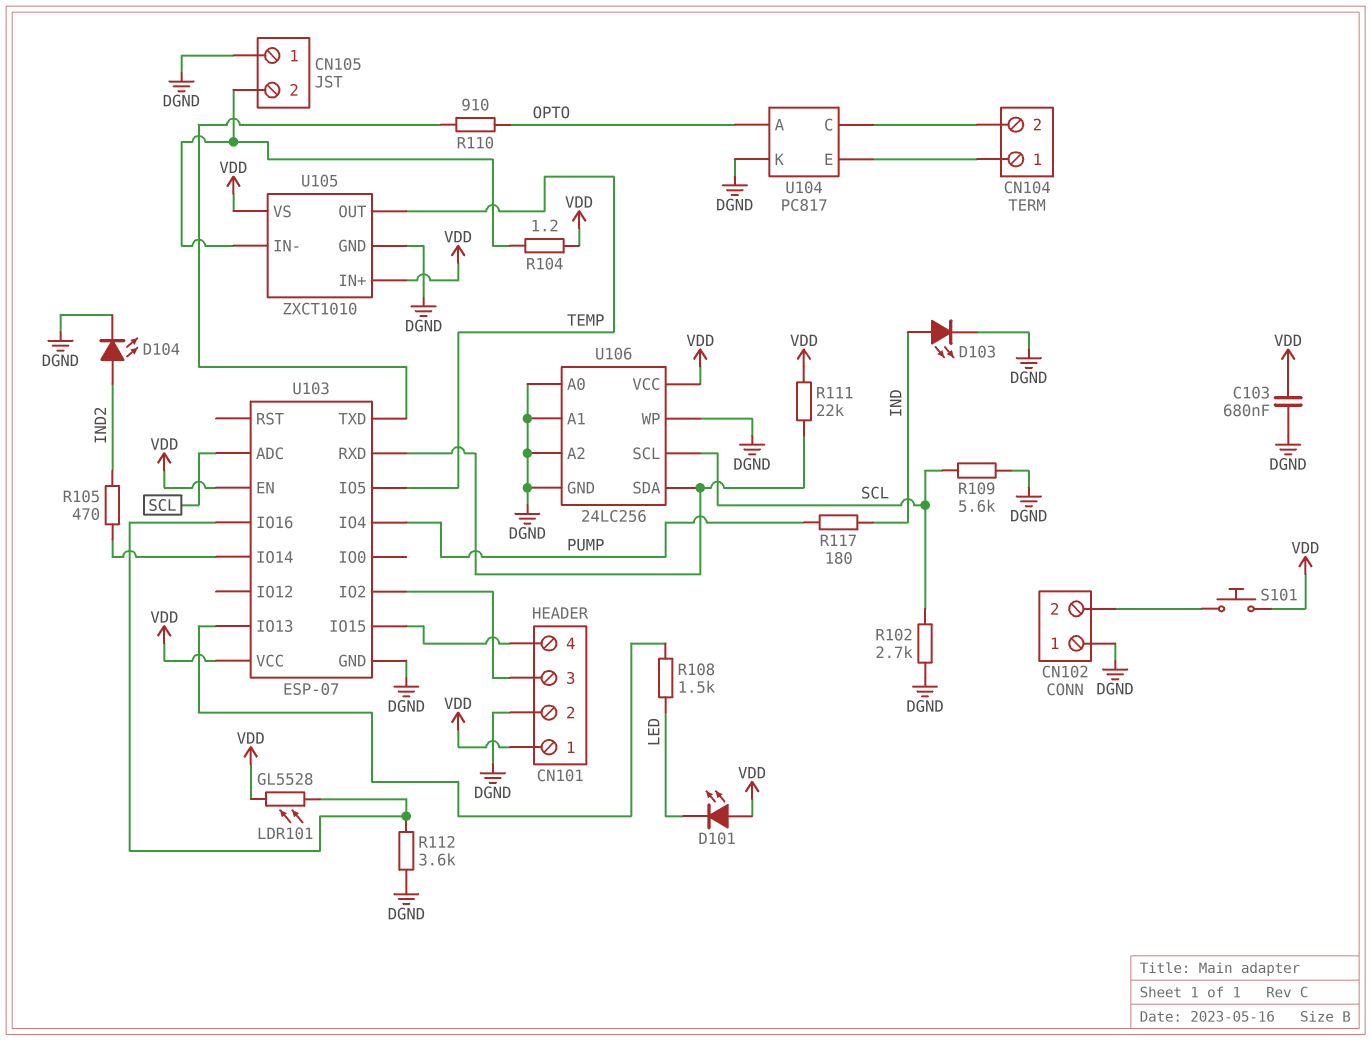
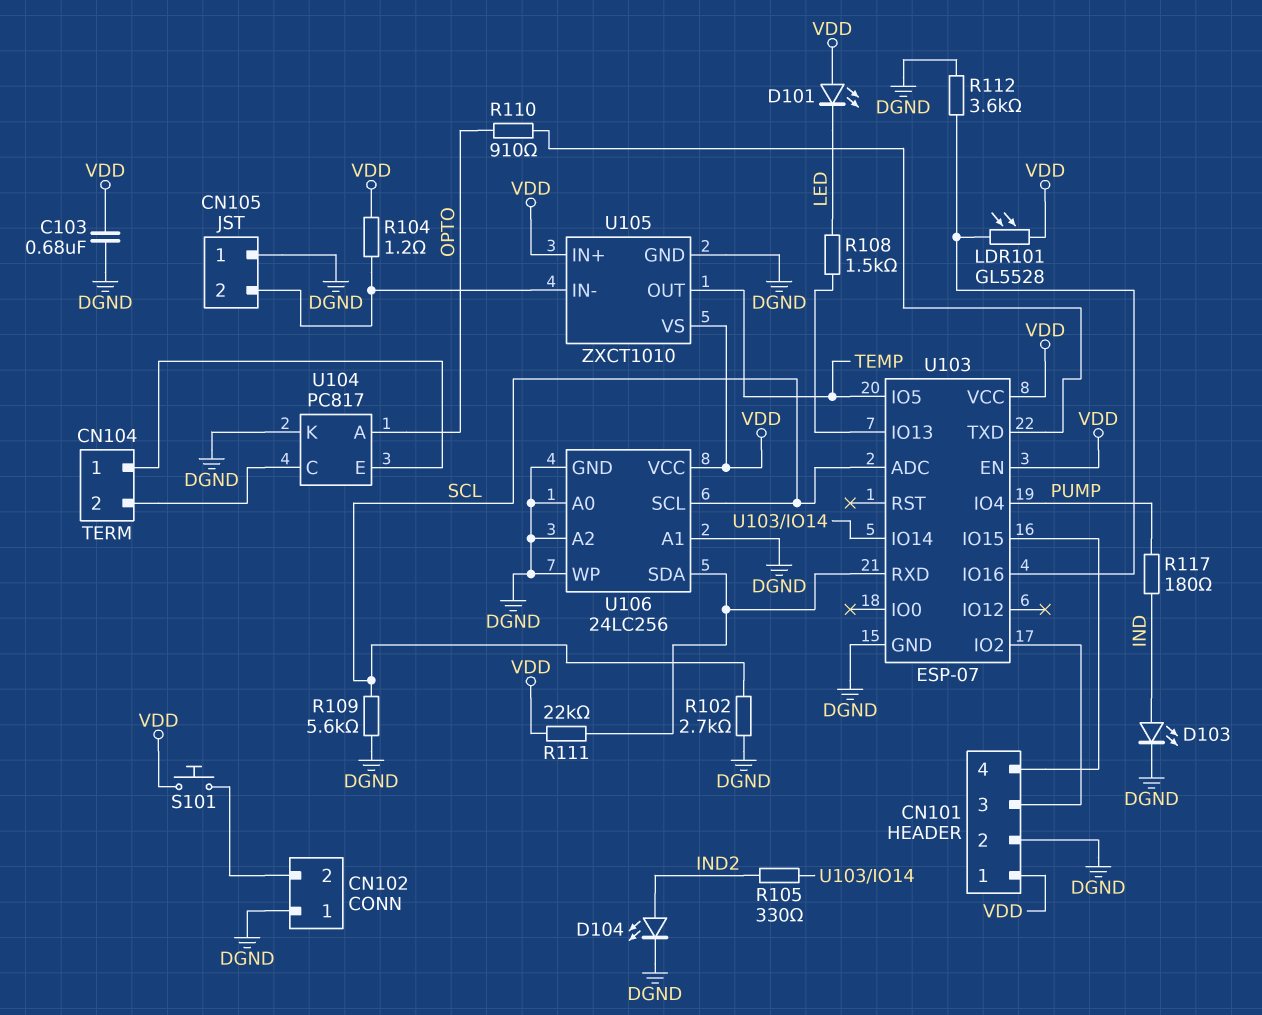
R105: 470 (IND2, U103/IO14) -> 330 (IND2, U103/IO14)

